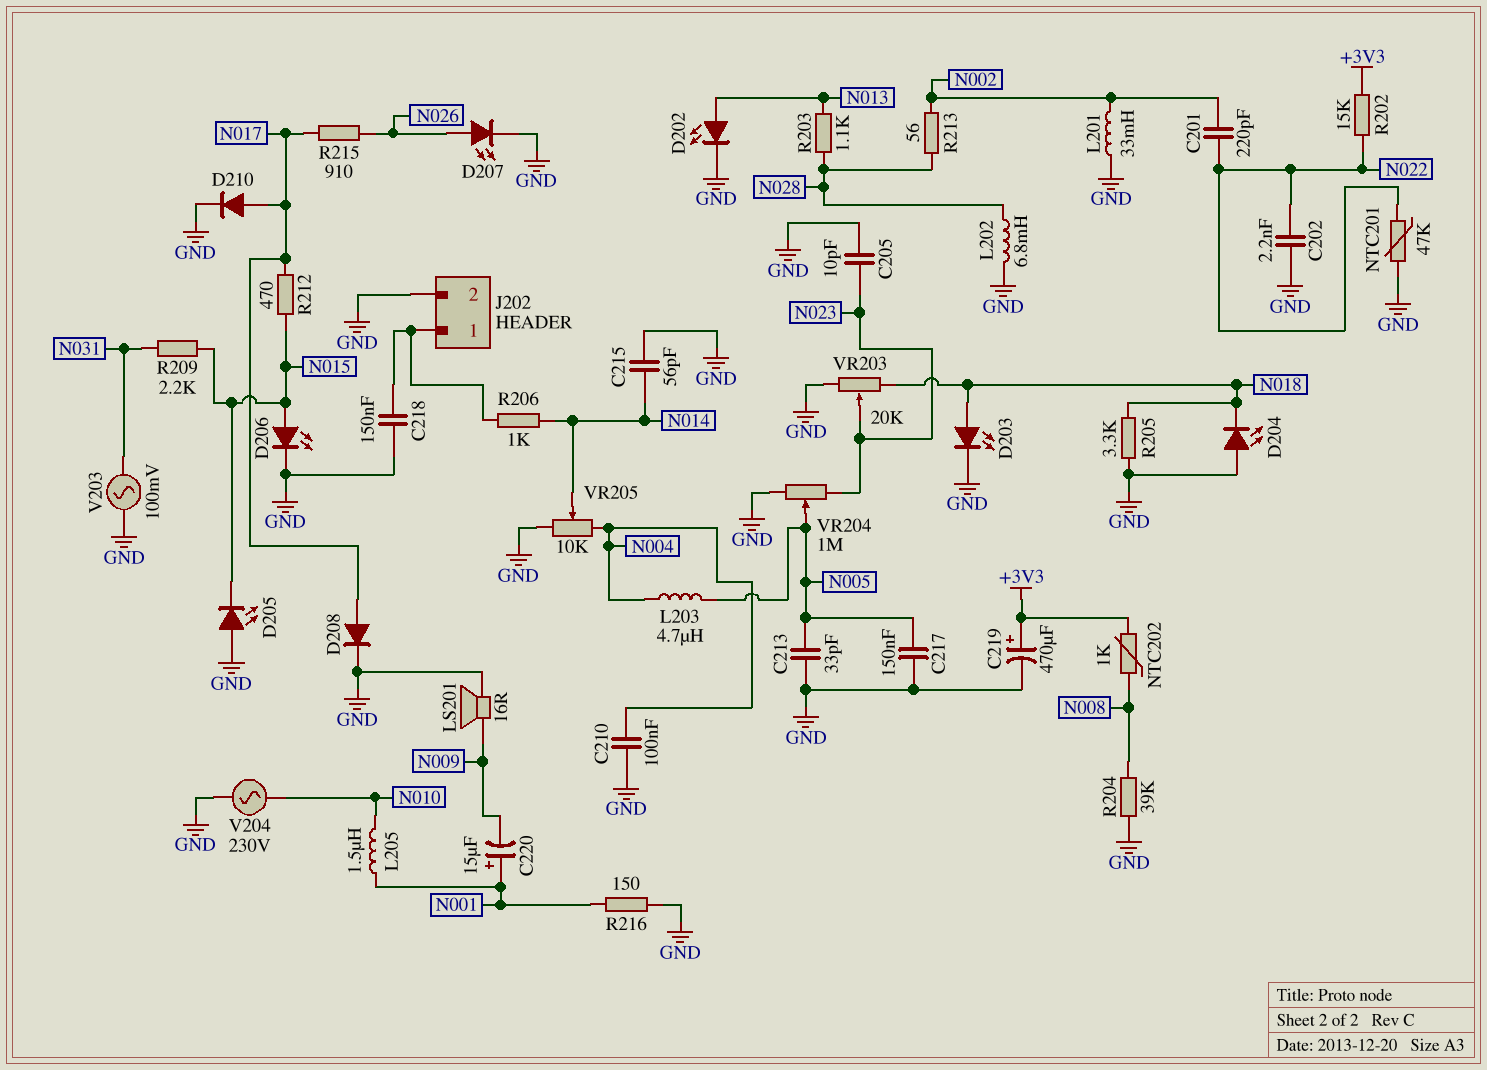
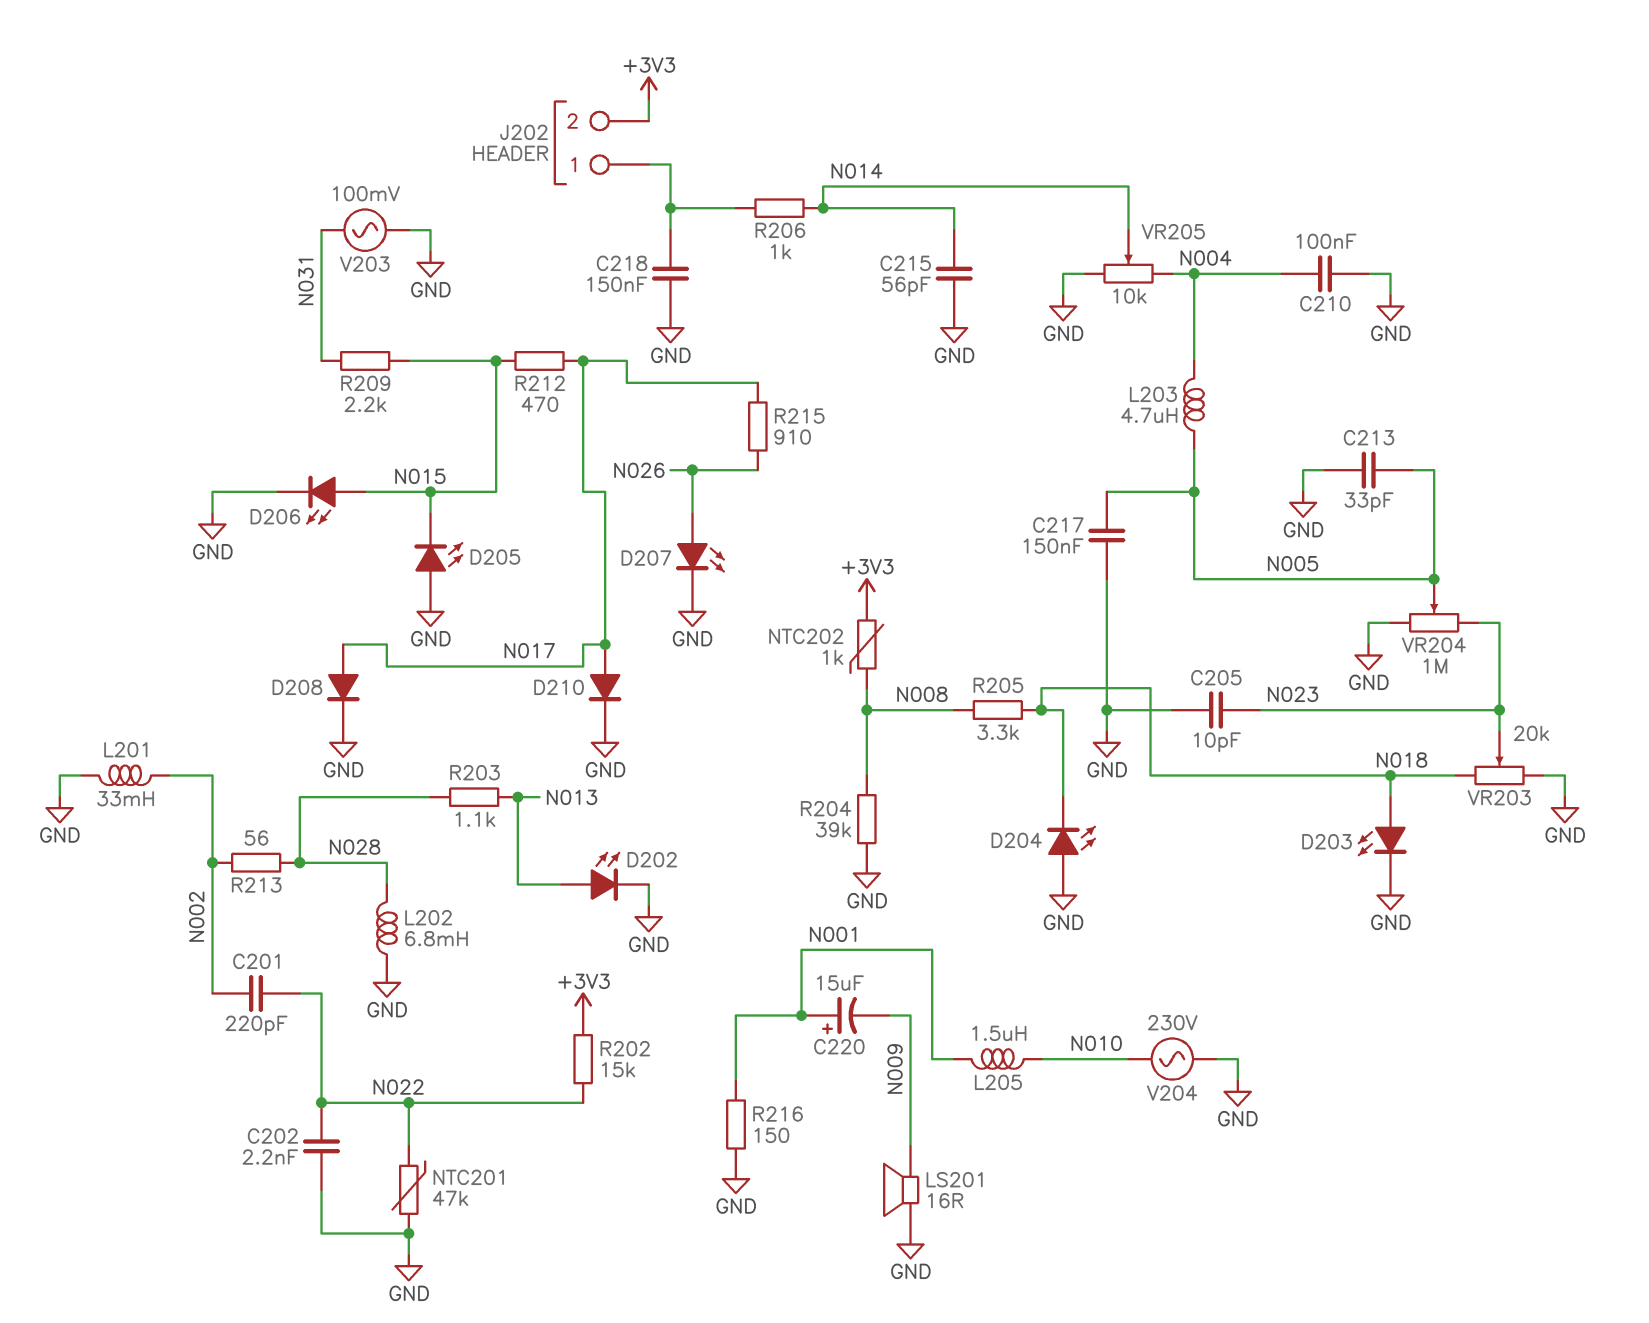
C219: 470uF (plus +3V3, minus GND) -> none
J202 pin 2: GND -> +3V3
R205: 3.3k (GND, N018) -> 3.3k (N008, N018)

